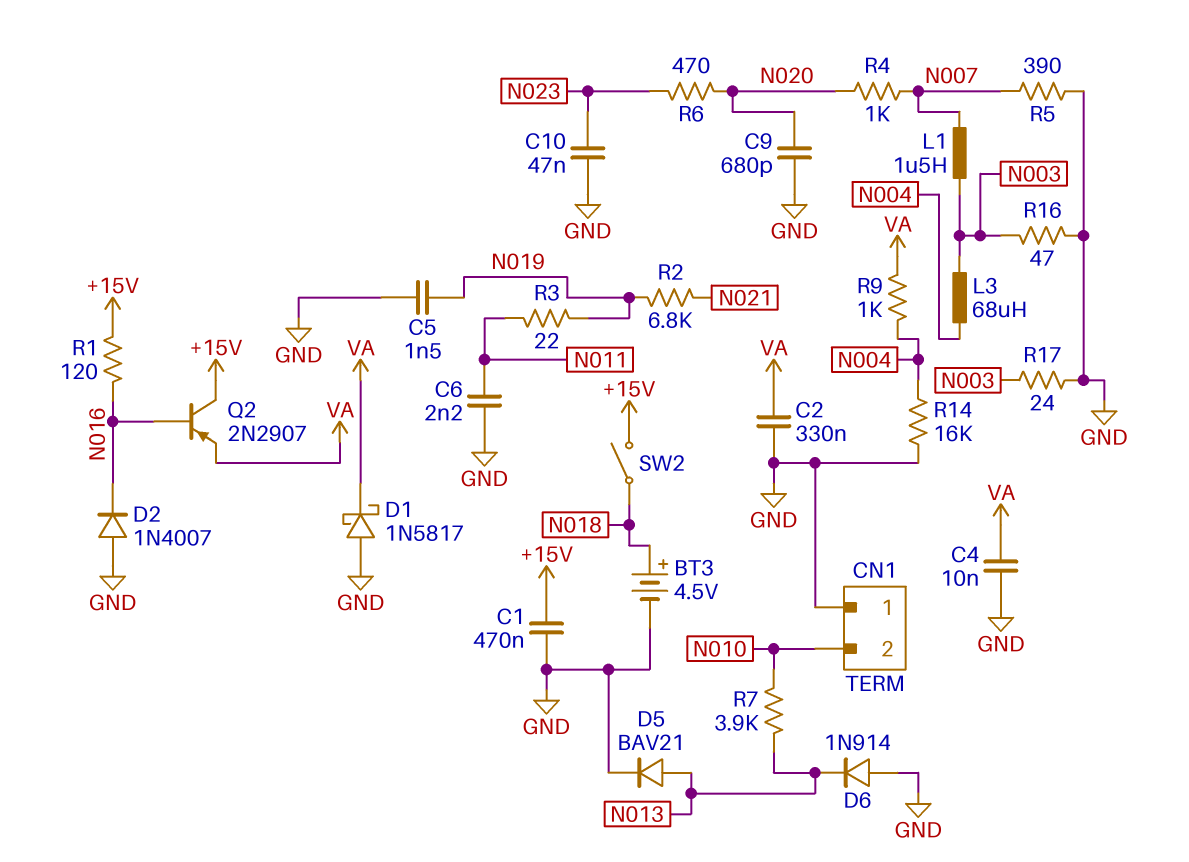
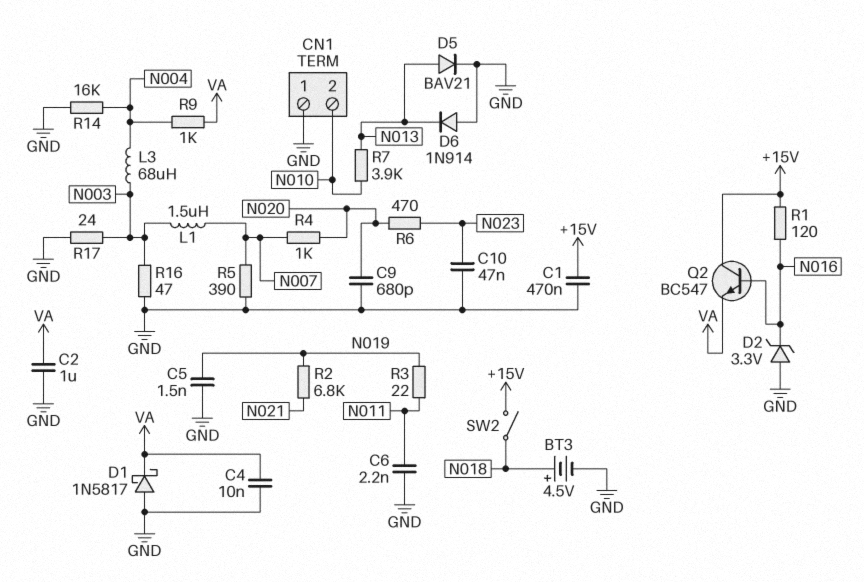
C2: 330nF (GND, VA) -> 1uF (GND, VA)
D2: diode 1N4007 (A GND, K N016) -> zener 3.3V (A GND, K N016)
Q2: PNP 2N2907 (B N016, C +15V, E VA) -> NPN BC547 (B N016, C +15V, E VA)

